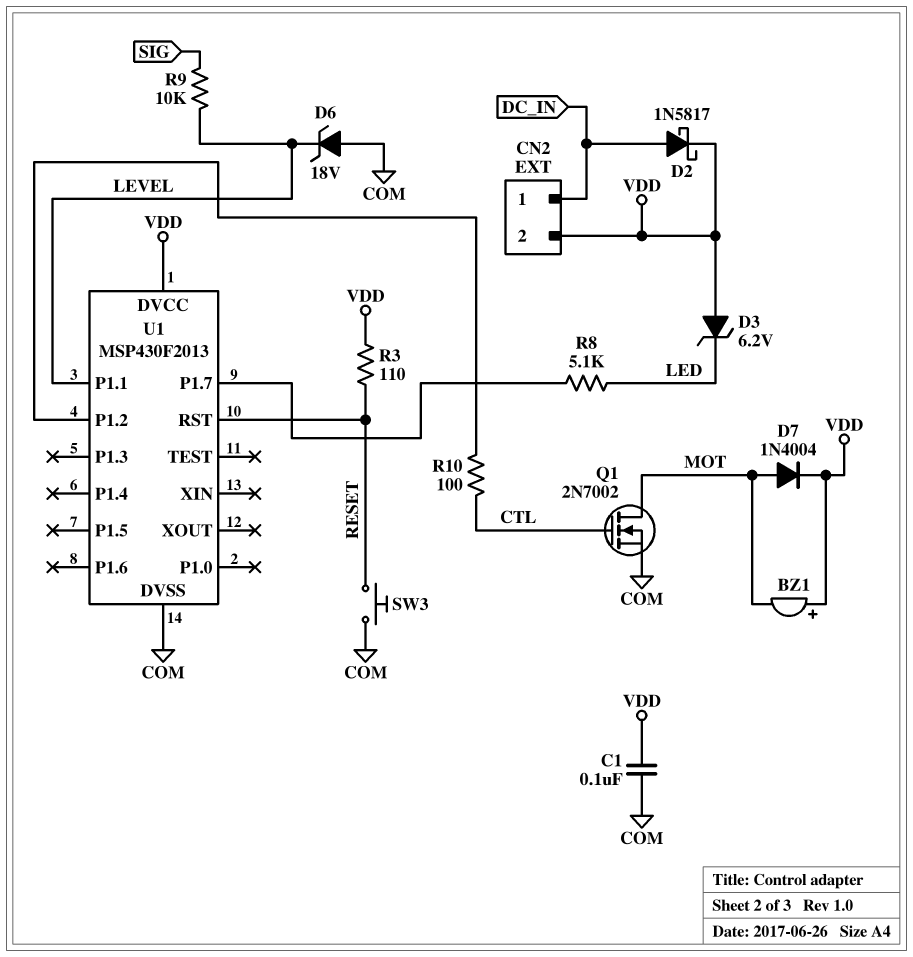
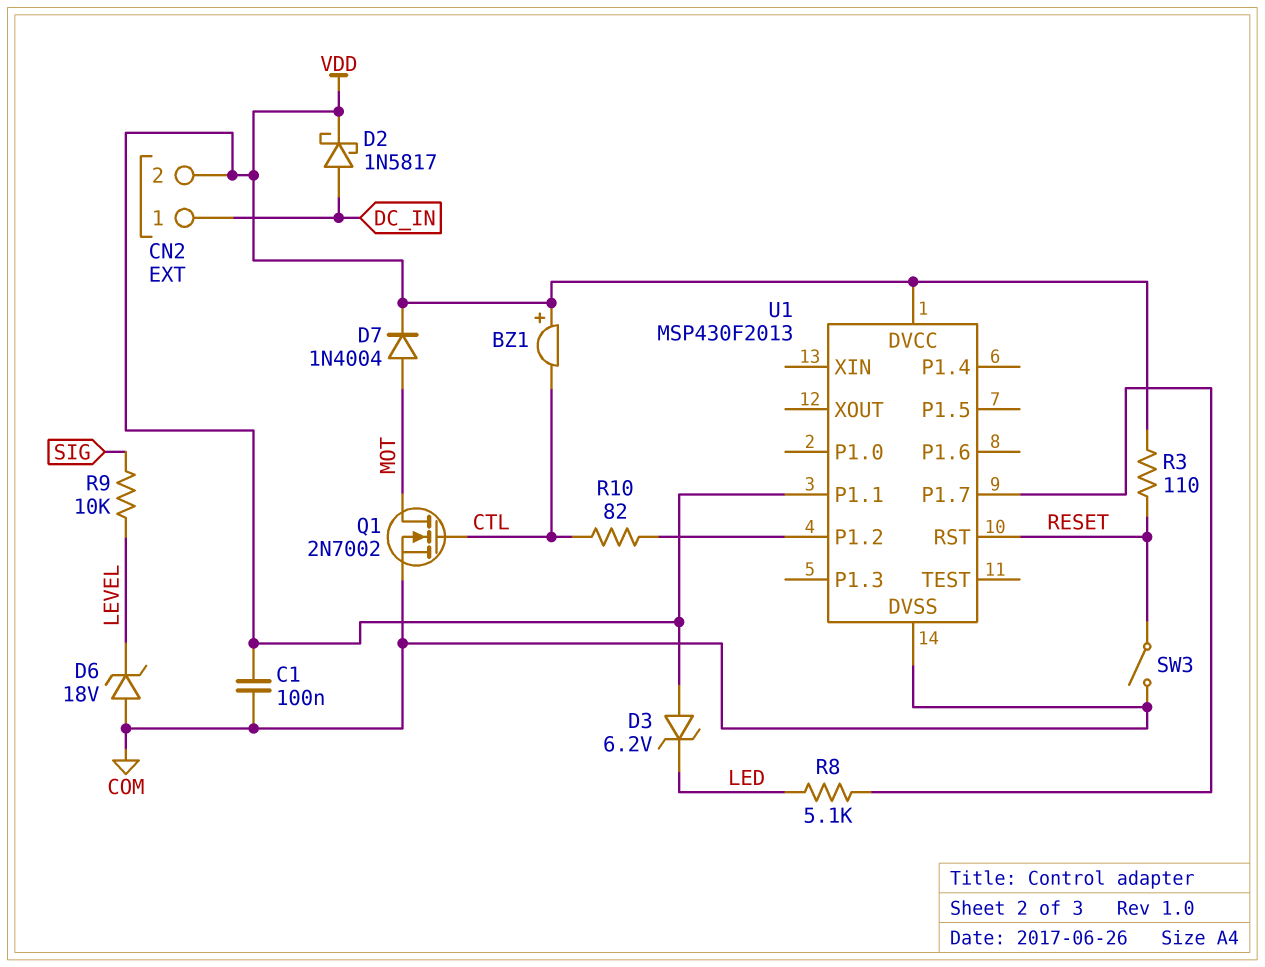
BZ1: buzzer (plus VDD, minus MOT) -> buzzer (plus VDD, minus CTL)
R10: 100 (CTL, U1/P1.2) -> 82 (CTL, U1/P1.2)
SW3: button (COM, RESET) -> switch (COM, RESET)
U1 pin P1.1: LEVEL -> VDD

